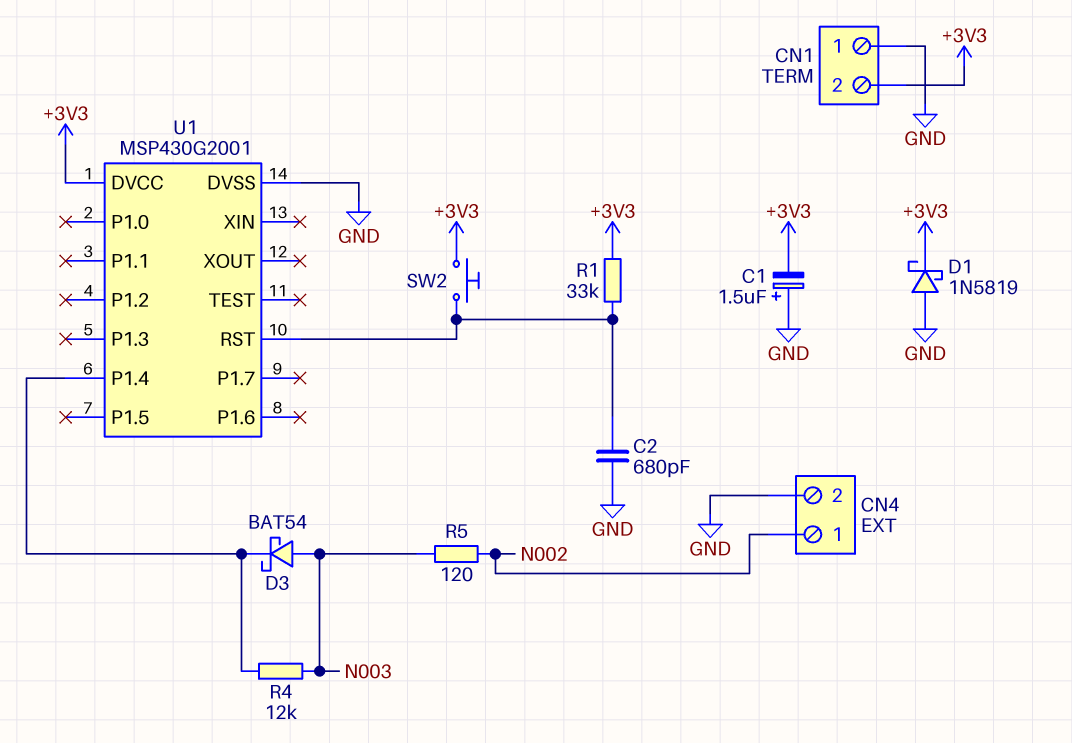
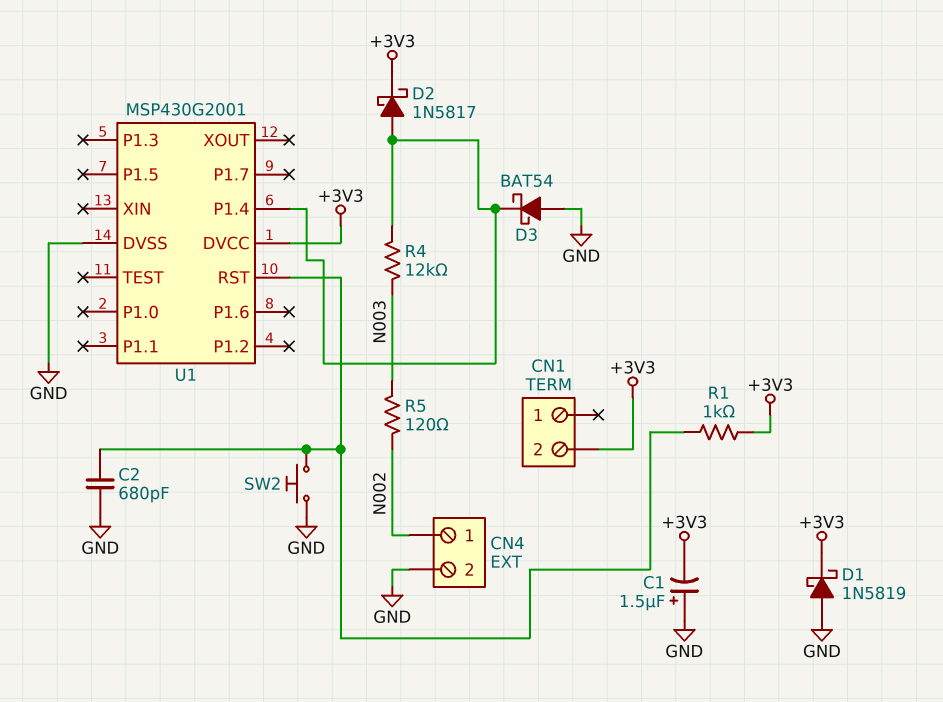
CN1 pin 1: GND -> none
D2: none -> schottky 1N5817 (A U1/P1.4, K +3V3)
D3: schottky BAT54 (A N003, K U1/P1.4) -> schottky BAT54 (A GND, K U1/P1.4)
R1: 33k (+3V3, U1/RST) -> 1k (+3V3, U1/RST)
SW2: button (+3V3, U1/RST) -> button (GND, U1/RST)

